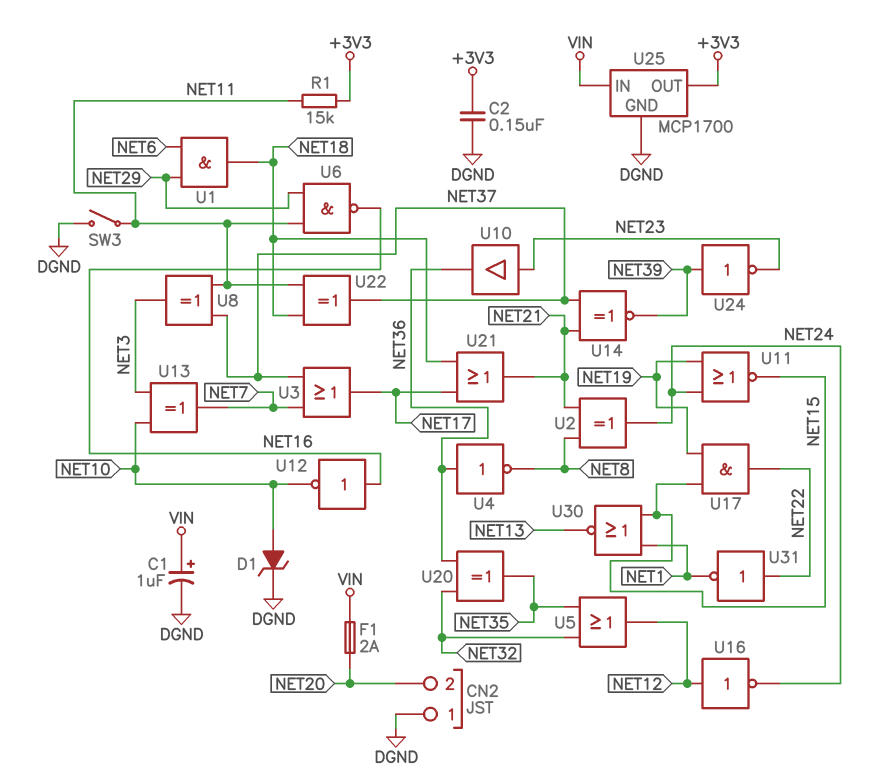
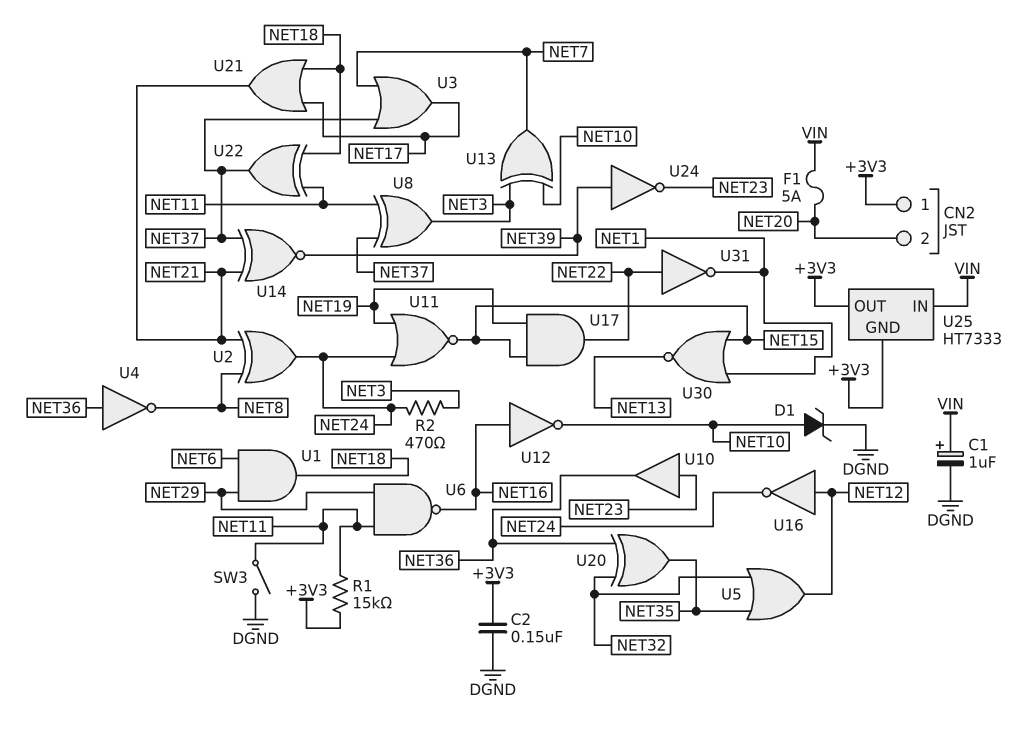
CN2 pin 1: DGND -> +3V3
F1: 2A (NET20, VIN) -> 5A (NET20, VIN)
R2: none -> 470 (NET3, NET24)
U25: MCP1700 -> HT7333
U25 pin GND: DGND -> +3V3

